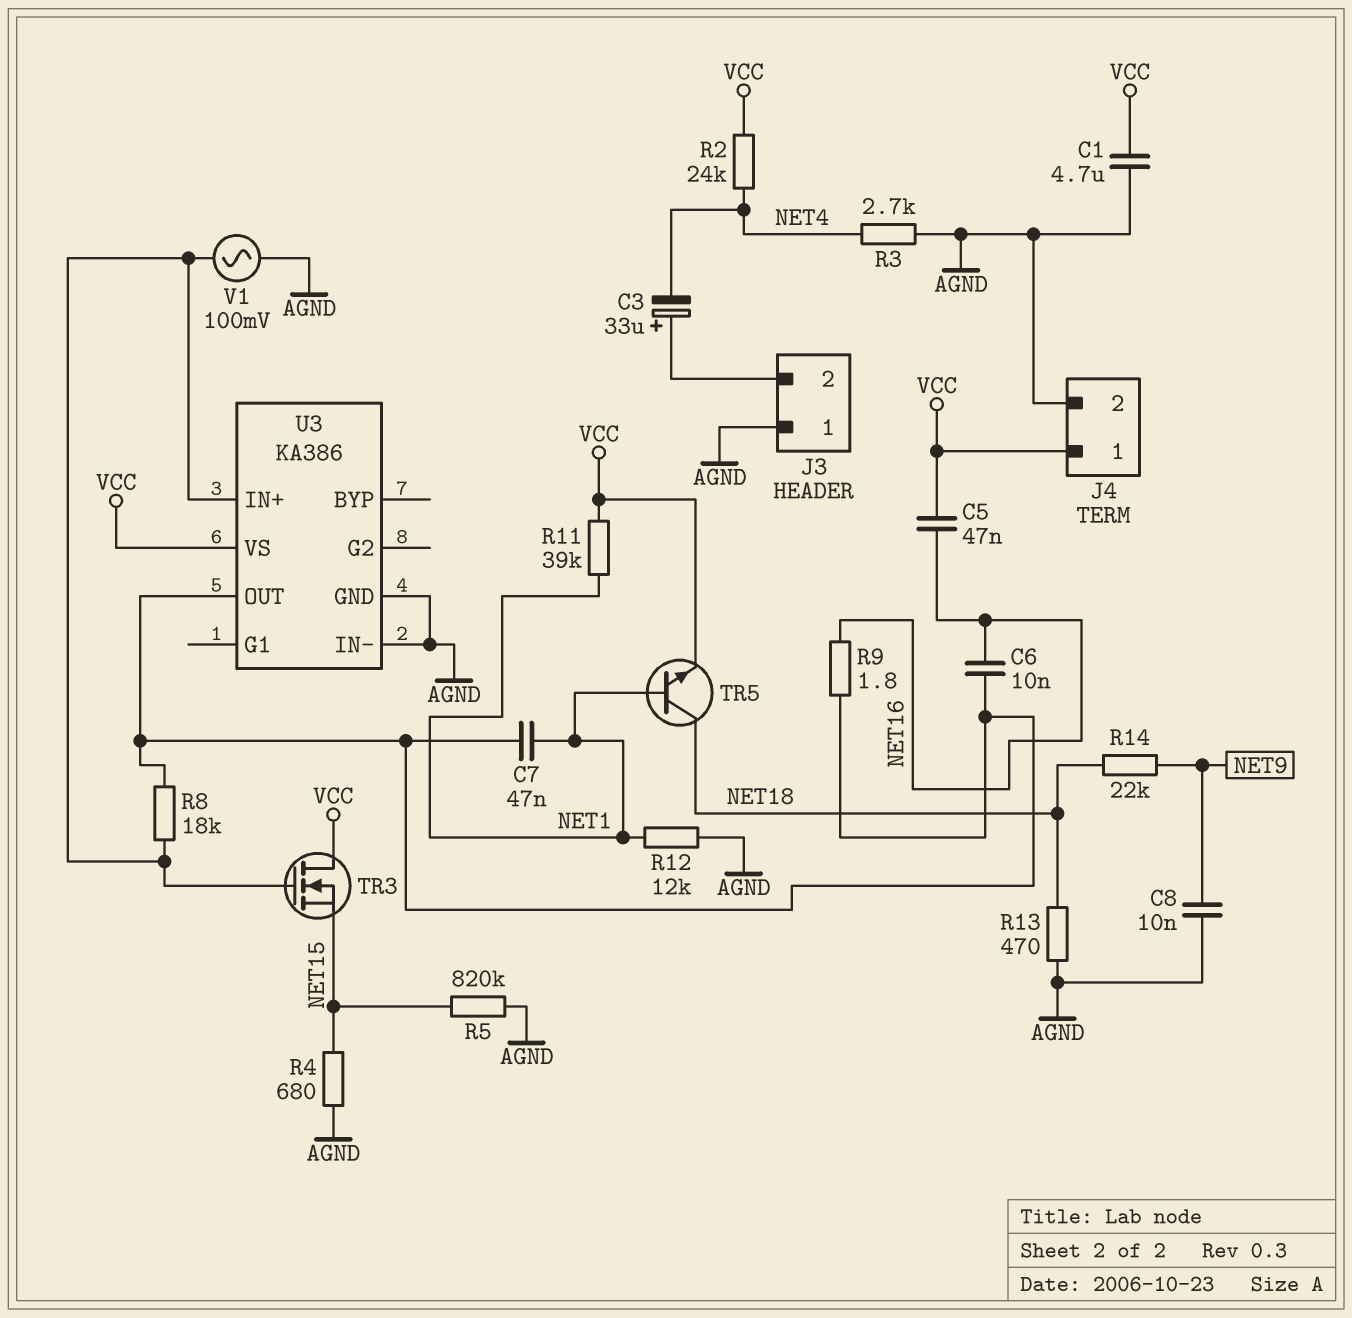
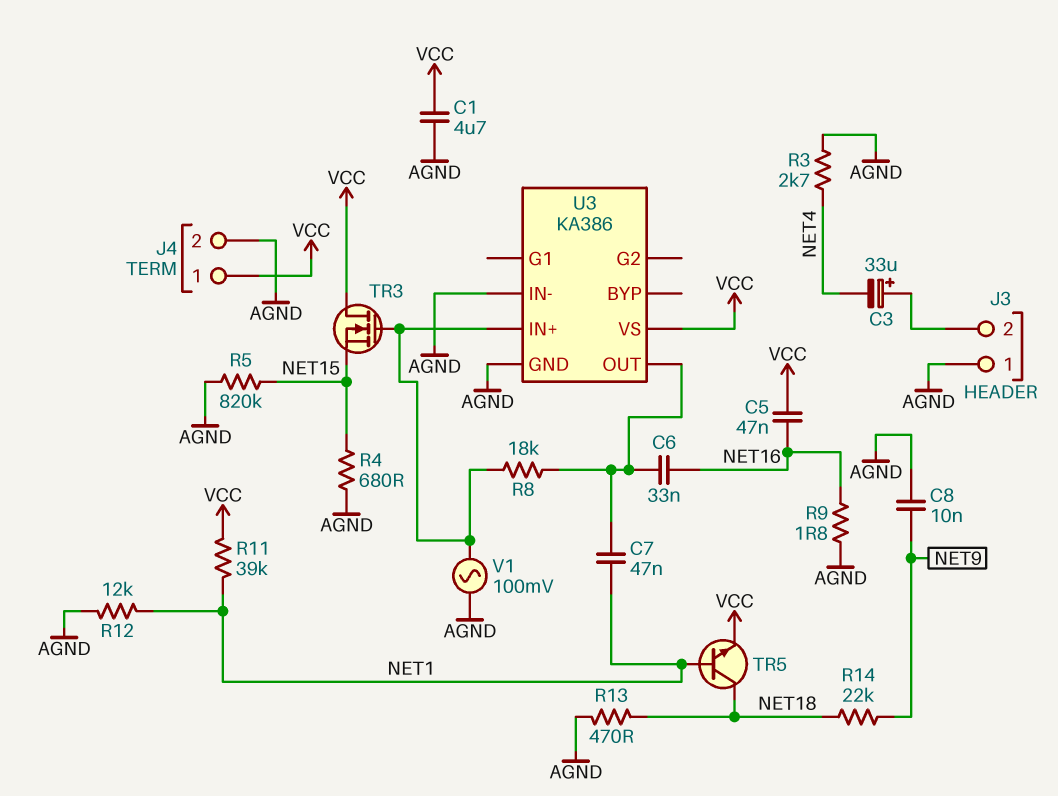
C6: 10nF (NET16, U3/OUT) -> 33nF (NET16, U3/OUT)
R2: 24k (NET4, VCC) -> none
R9: 1.8 (NET16, U3/OUT) -> 1.8 (AGND, NET16)

